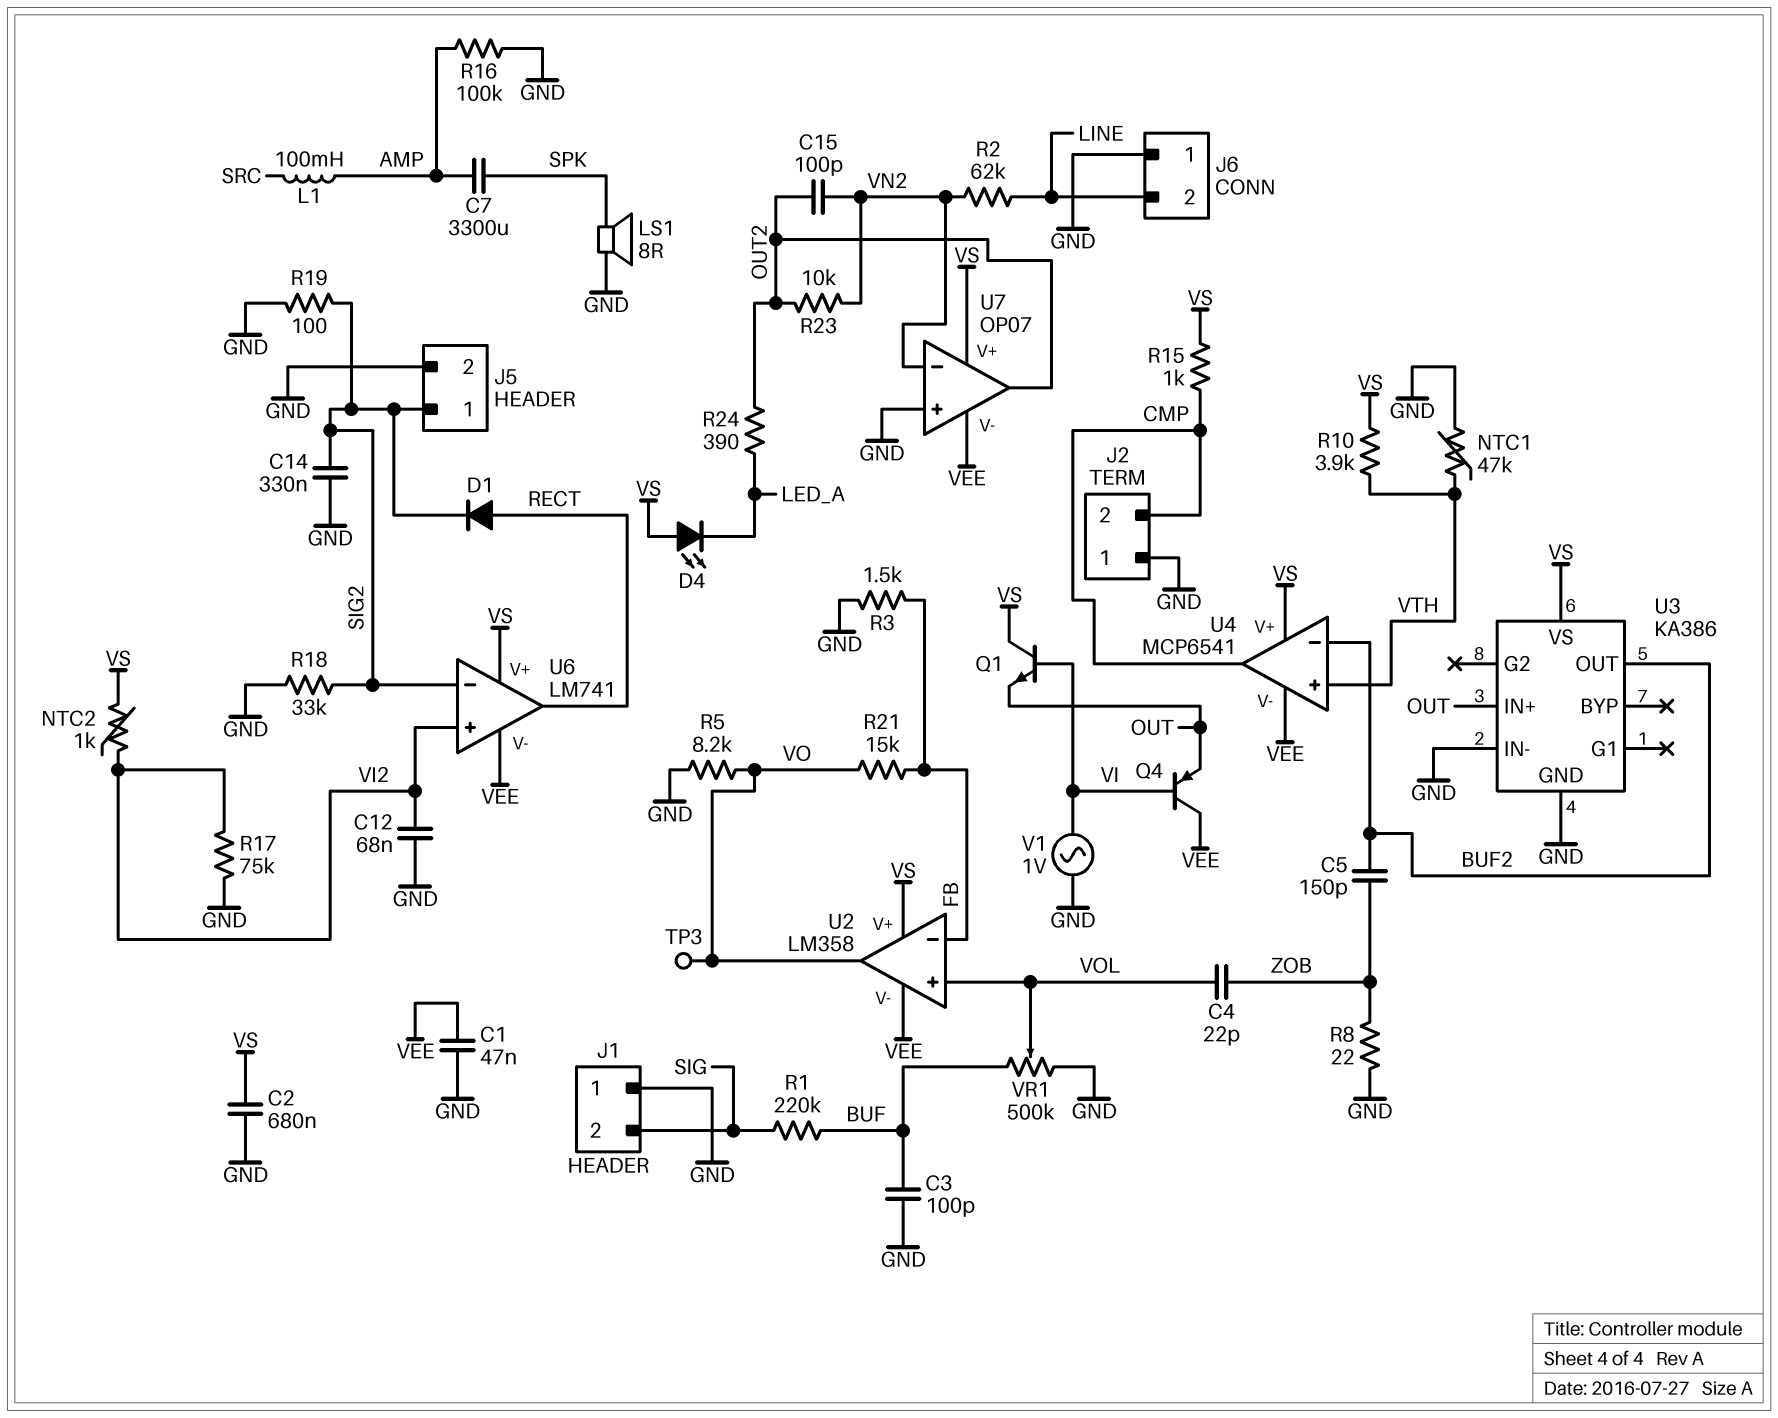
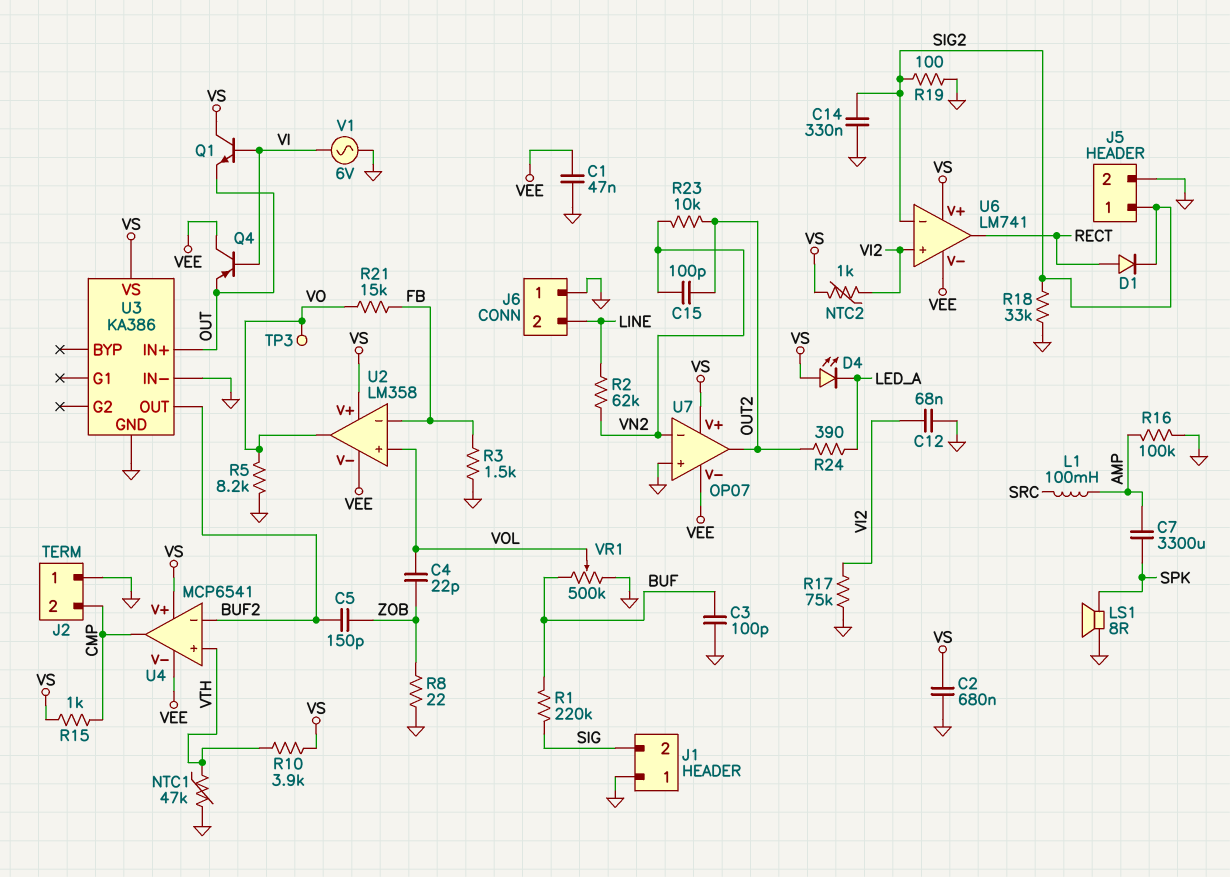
V1: AC 1V (GND, VI) -> AC 6V (GND, VI)

